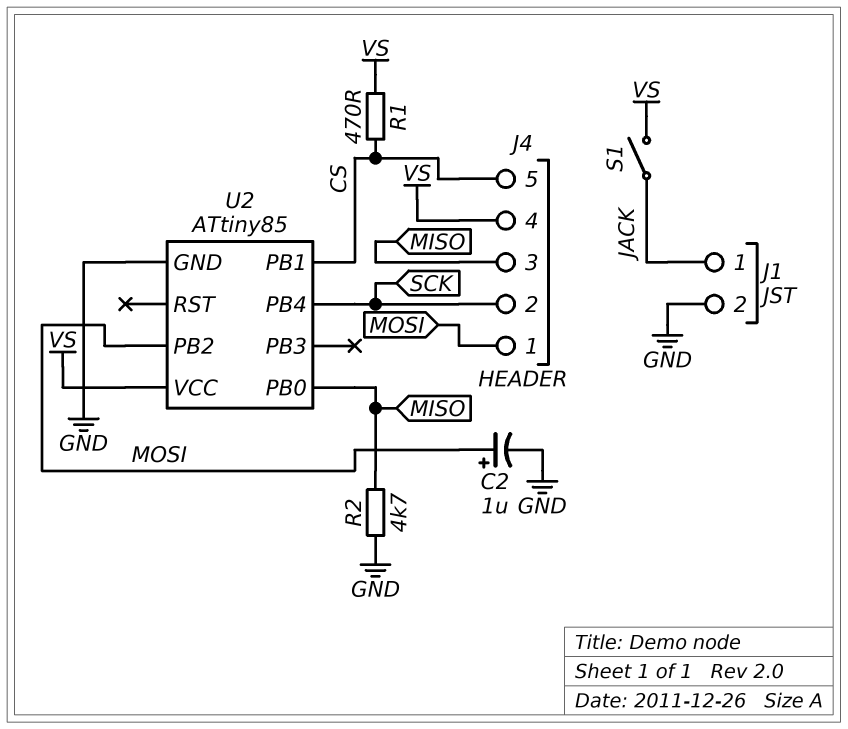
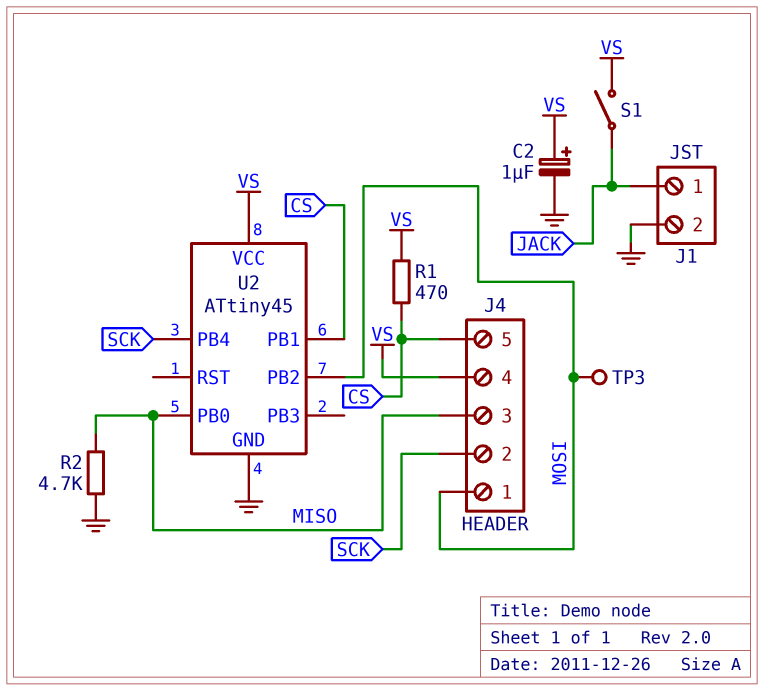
C2: 1uF (plus MOSI, minus GND) -> 1uF (plus VS, minus GND)
TP3: none -> test point (MOSI)
U2: ATtiny85 -> ATtiny45

